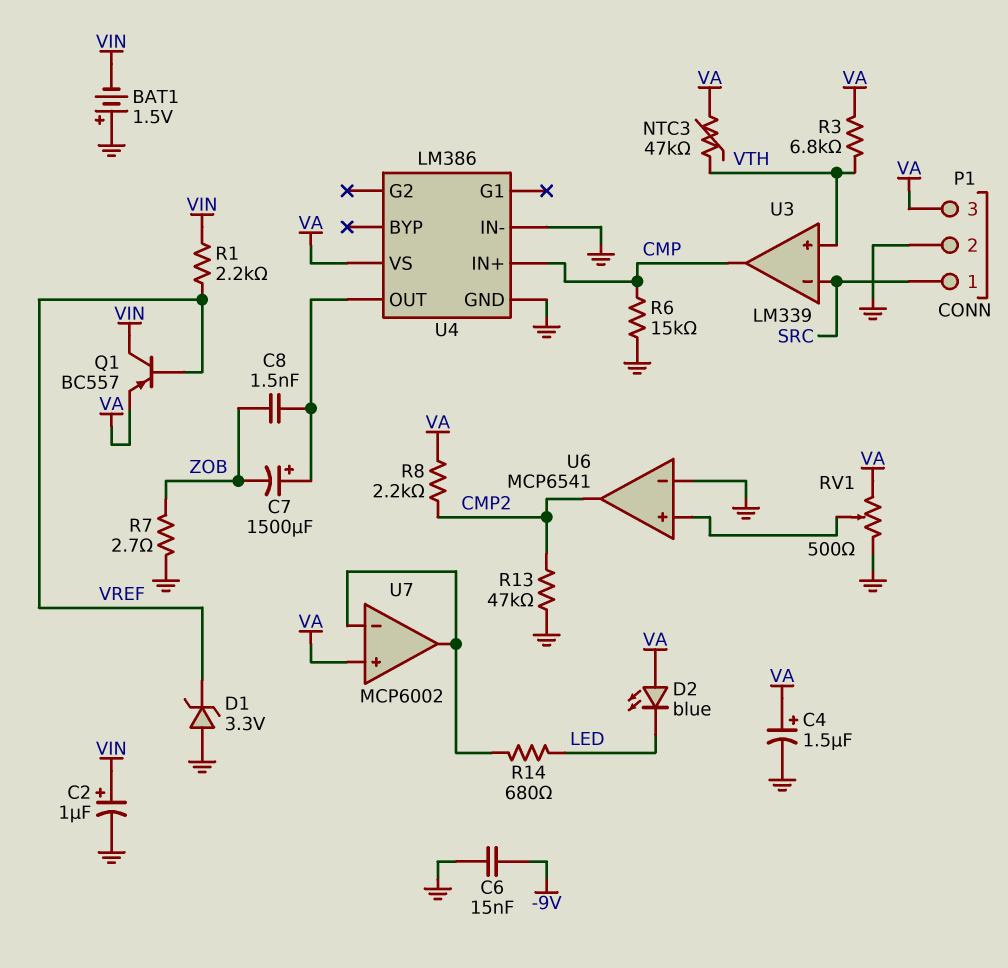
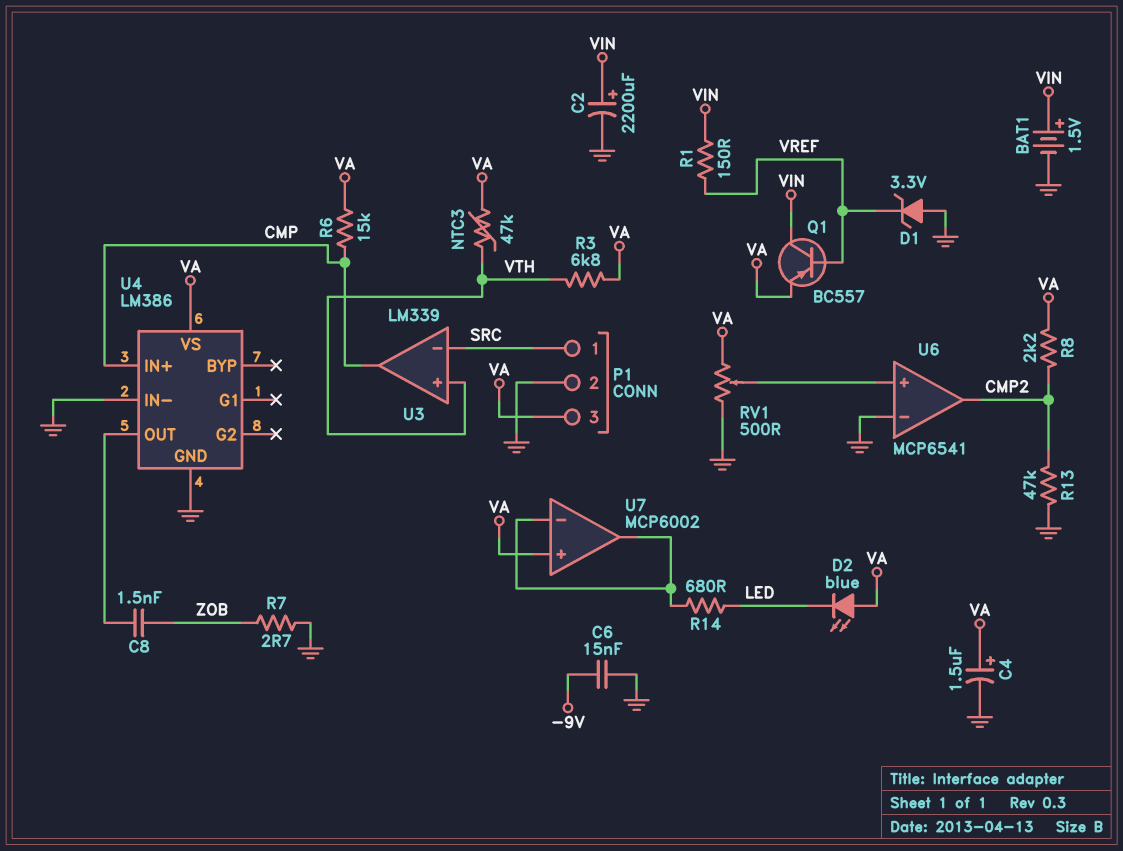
BAT1: 1.5V (plus GND, minus VIN) -> 1.5V (plus VIN, minus GND)
C2: 1uF (plus VIN, minus GND) -> 2200uF (plus VIN, minus GND)
C7: 1500uF (plus U4/OUT, minus ZOB) -> none
R1: 2.2k (VIN, VREF) -> 150 (VIN, VREF)
R6: 15k (CMP, GND) -> 15k (CMP, VA)

